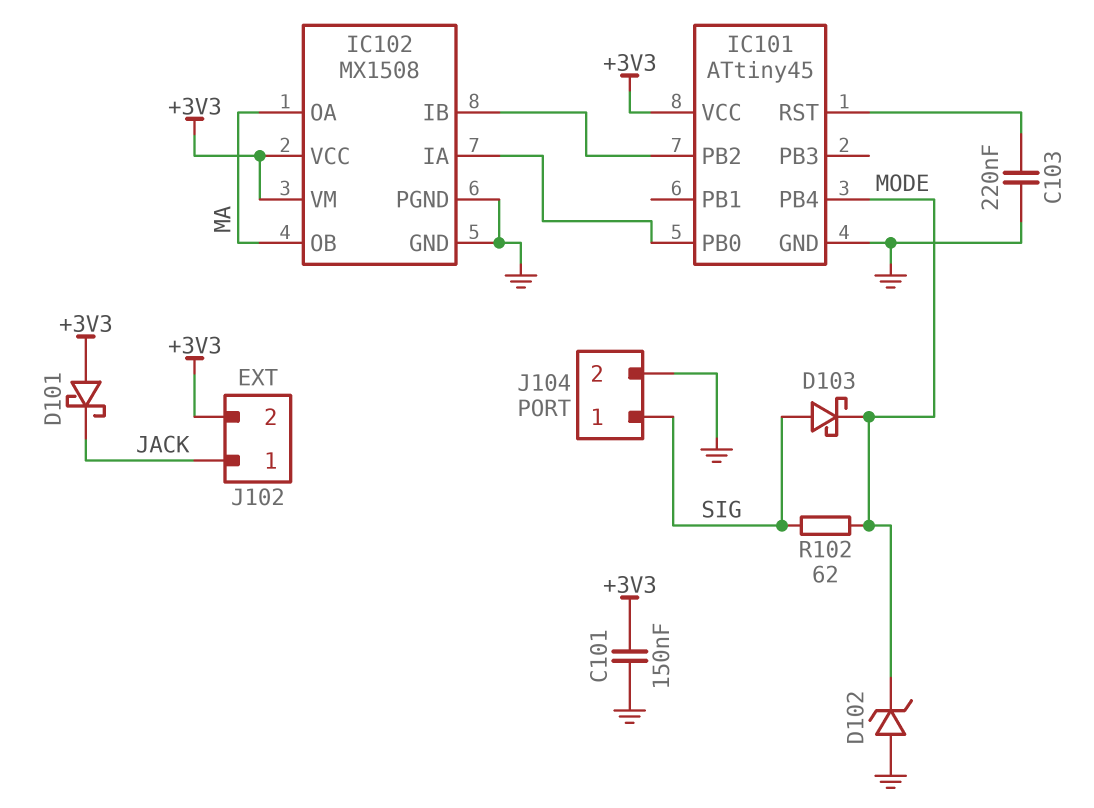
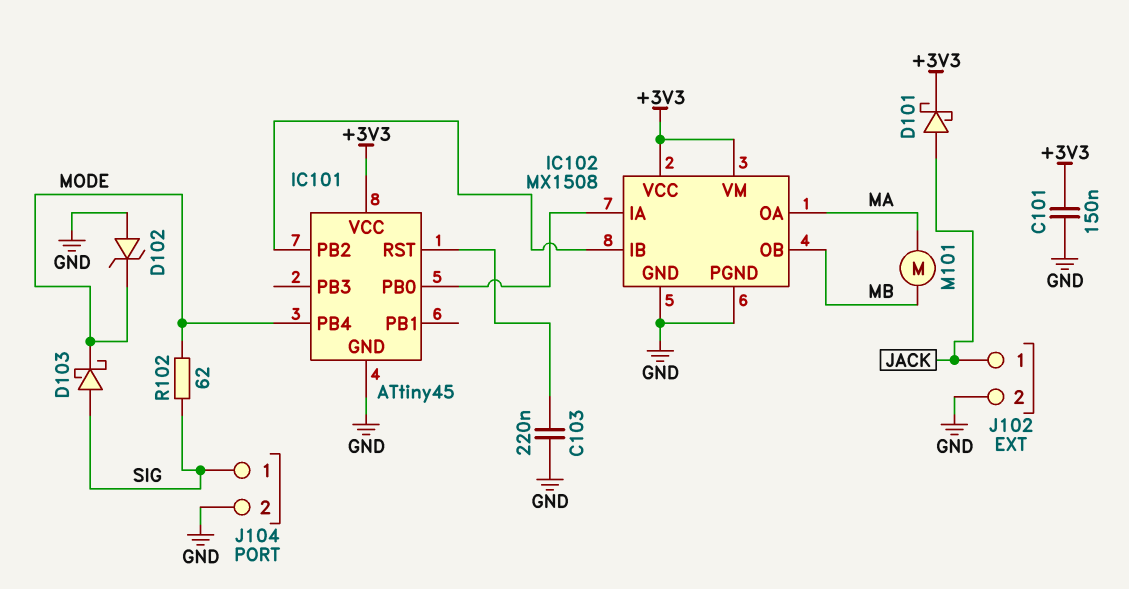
D101: schottky (A +3V3, K JACK) -> schottky (A JACK, K +3V3)
IC102 pin OB: MA -> MB
J102 pin 2: +3V3 -> GND
M101: none -> motor (MA, MB)

